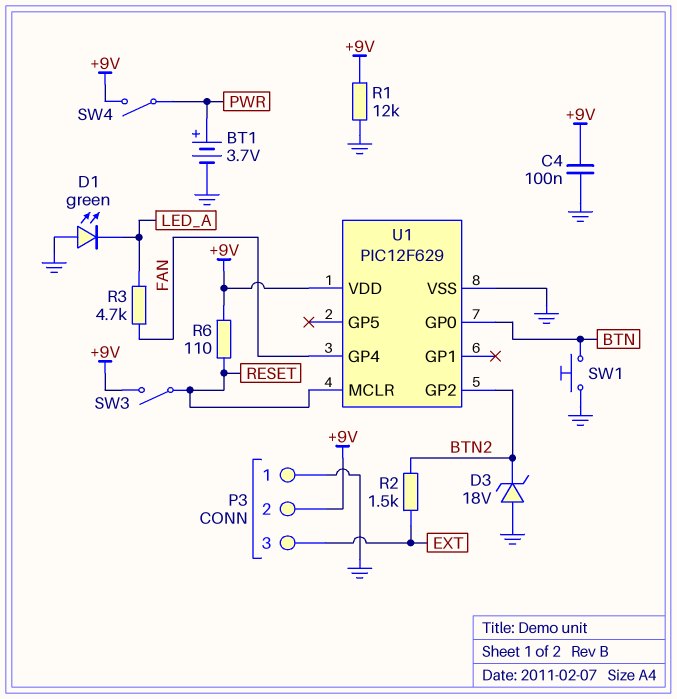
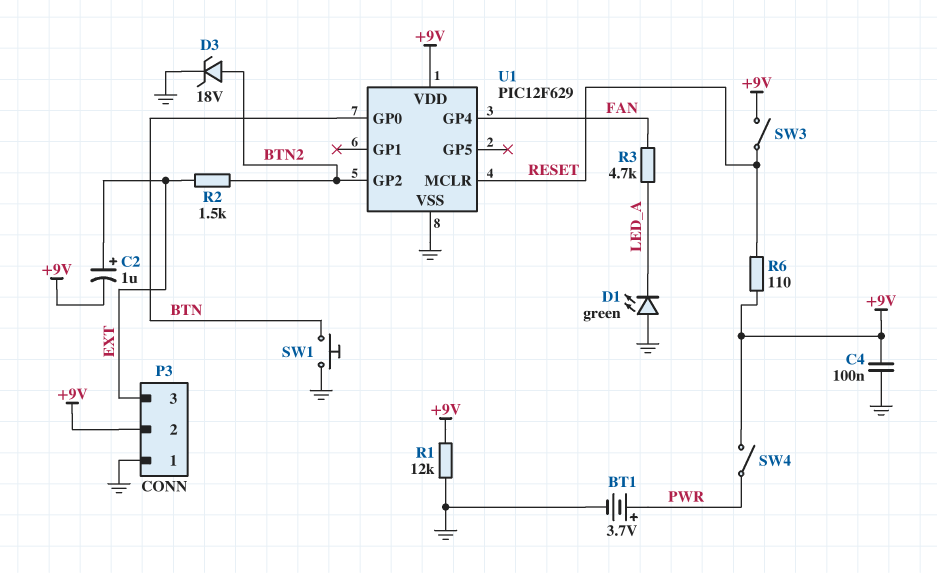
C2: none -> 1uF (plus EXT, minus +9V)
D3: zener 18V (A GND, K BTN2) -> zener 18V (A BTN2, K GND)

